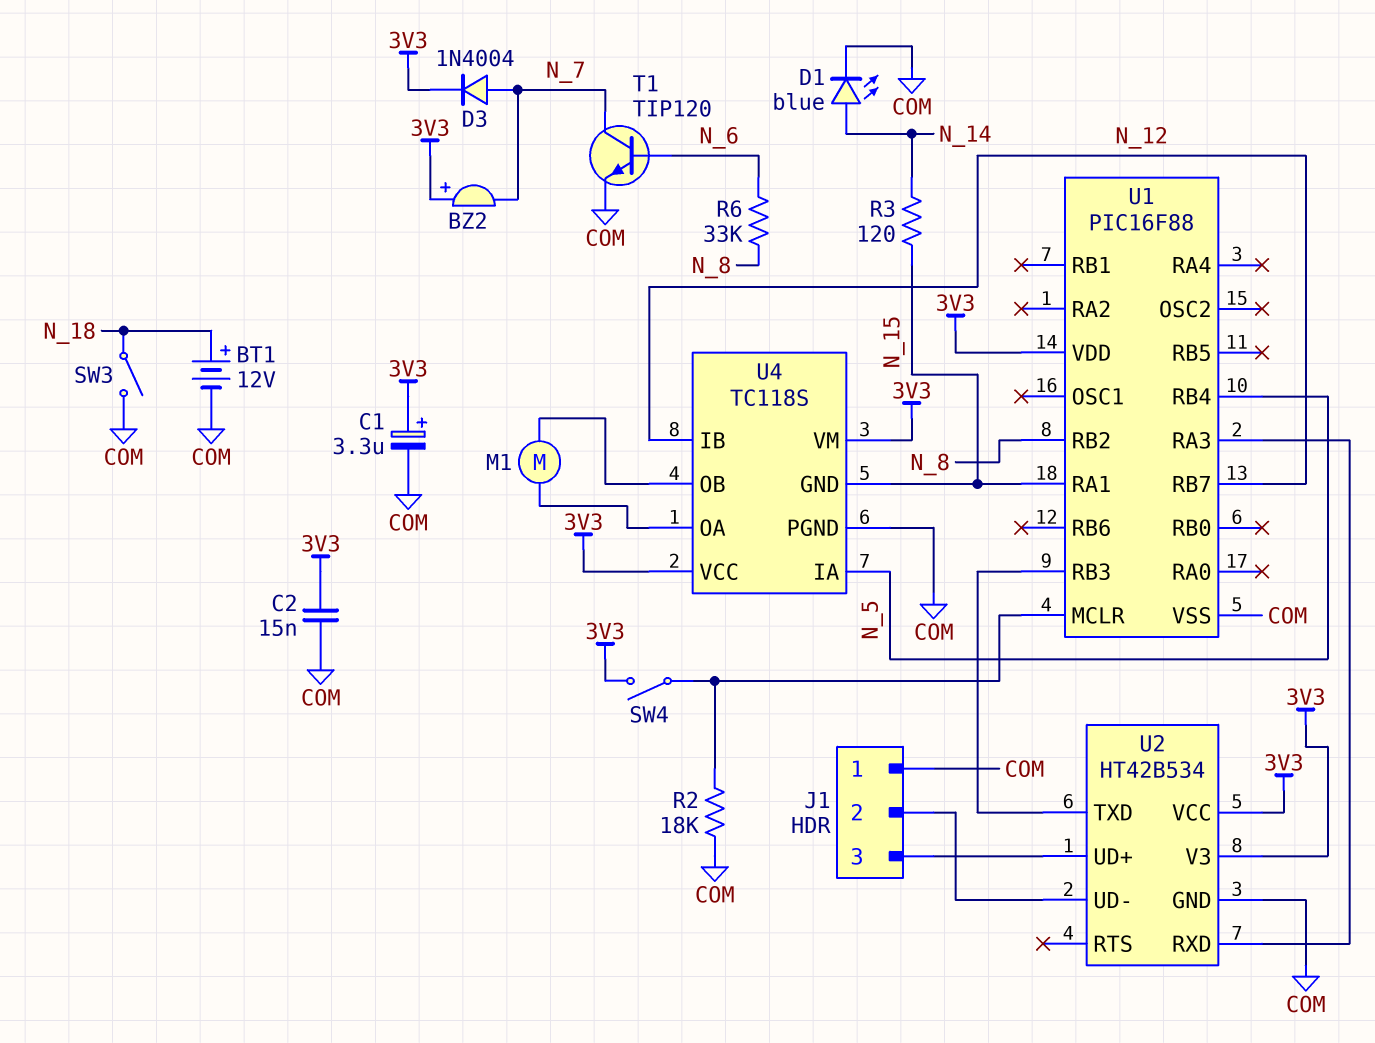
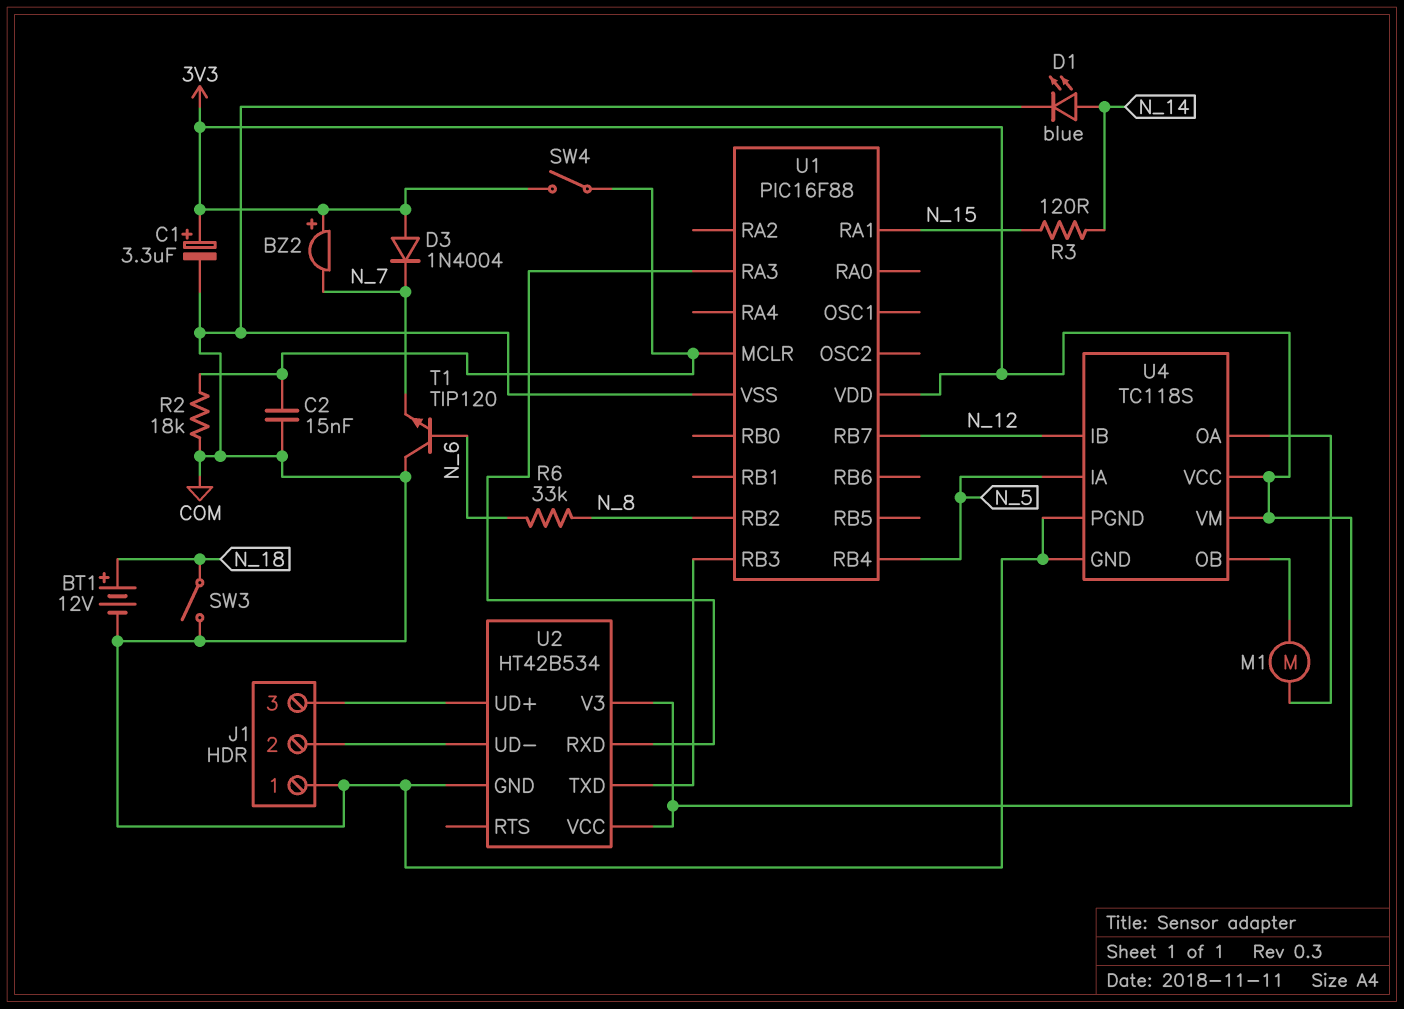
C2: 15nF (3V3, COM) -> 15nF (COM, U1/MCLR)
D3: diode 1N4004 (A N_7, K 3V3) -> diode 1N4004 (A 3V3, K N_7)
T1: NPN TIP120 (B N_6, C N_7, E COM) -> NPN TIP120 (B N_6, C COM, E N_7)
U4 pin GND: N_15 -> COM

